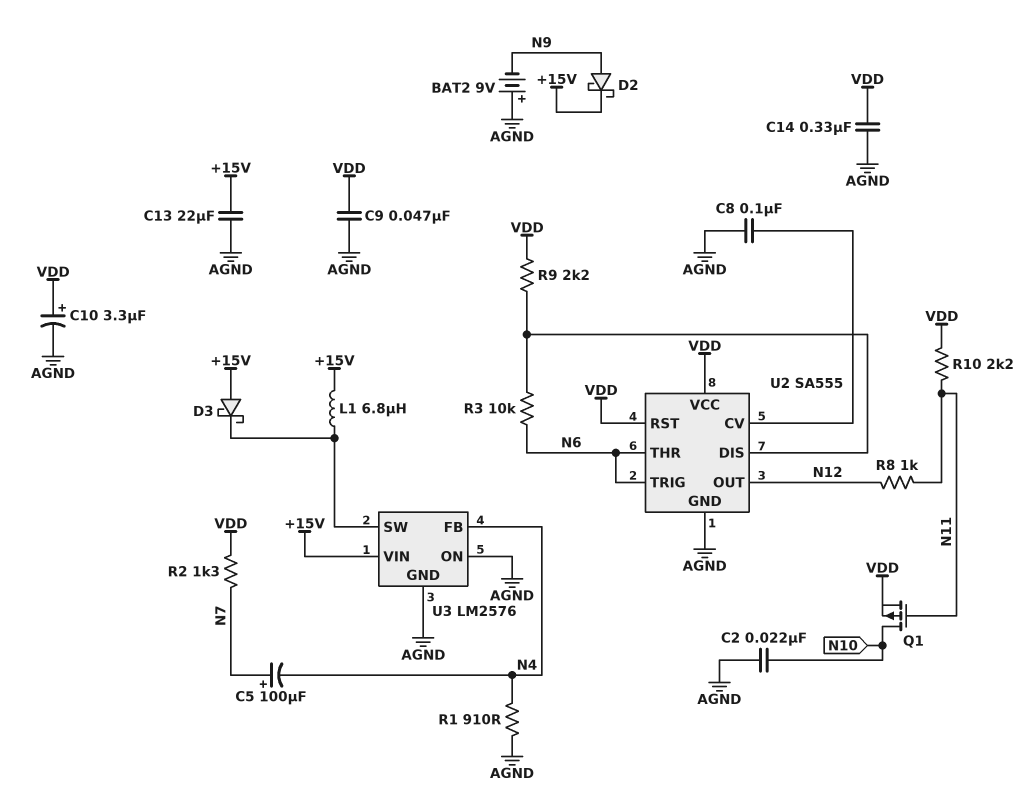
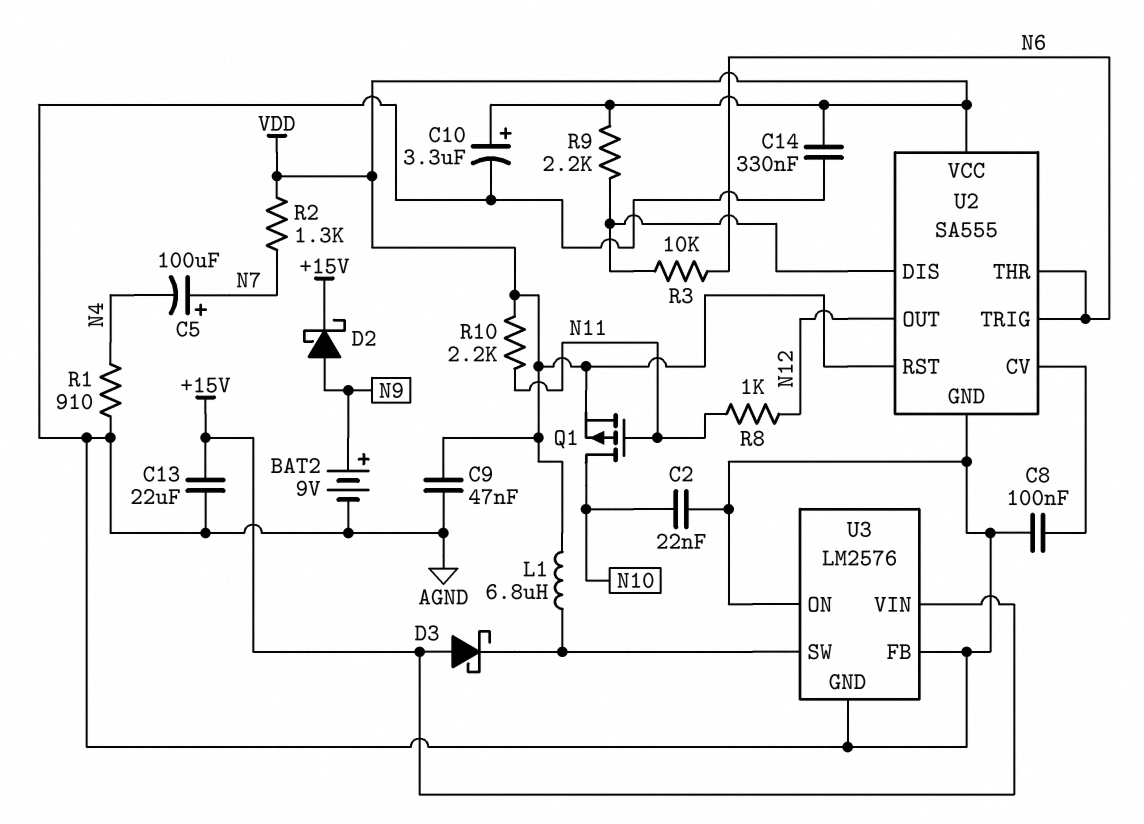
BAT2: 9V (plus AGND, minus N9) -> 9V (plus N9, minus AGND)
L1: 6.8uH (+15V, U3/SW) -> 6.8uH (U3/SW, VDD)
U3 pin FB: N4 -> AGND

